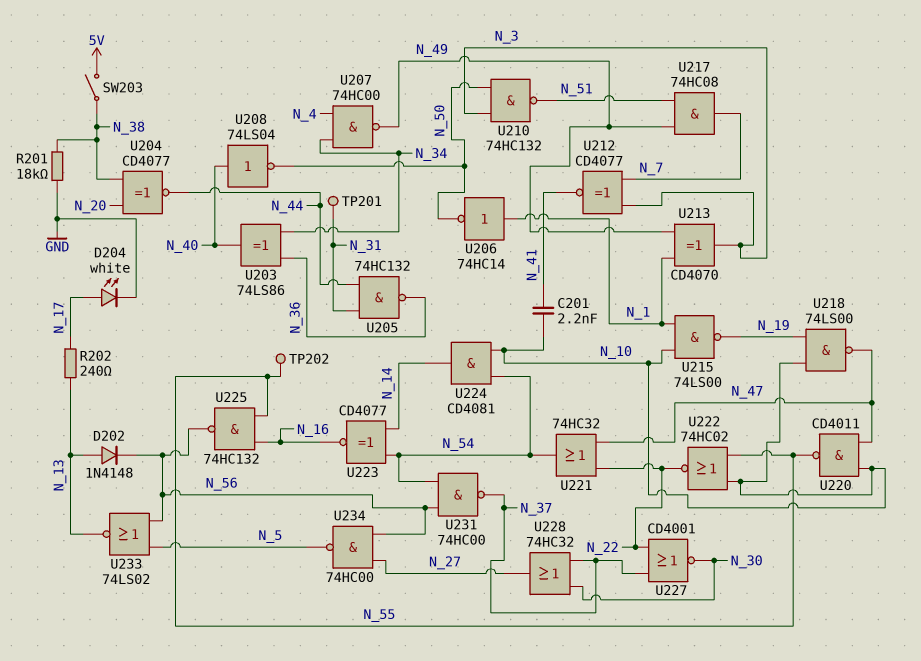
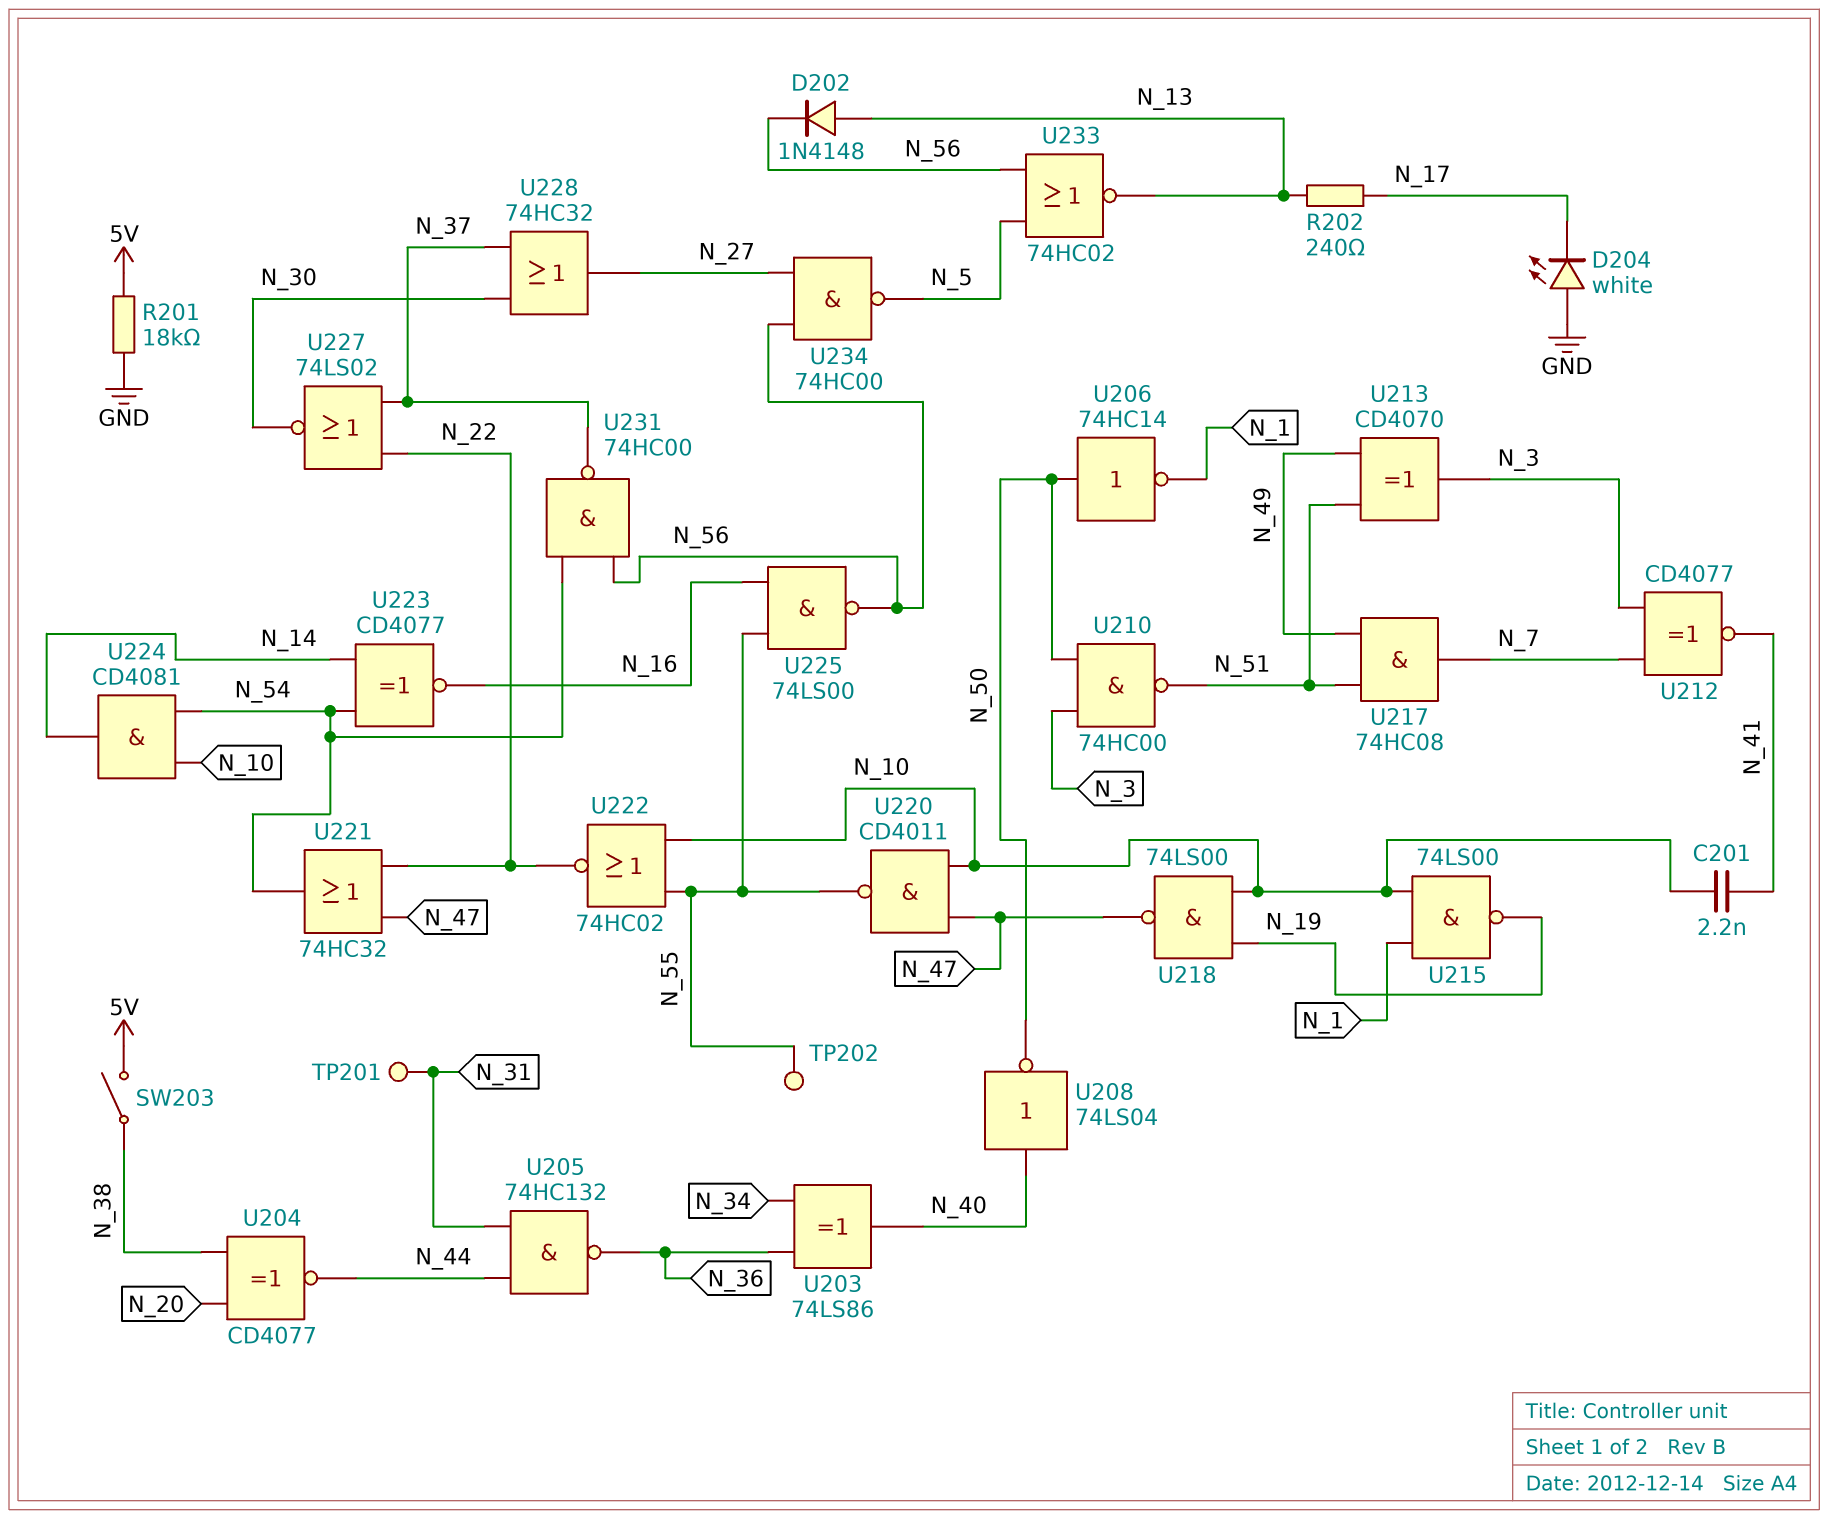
D204: LED white (A N_17, K GND) -> LED white (A GND, K N_17)
R201: 18k (GND, N_38) -> 18k (5V, GND)
U206: NOT 74HC14 (in N_1, out N_50) -> NOT 74HC14 (in N_50, out N_1)
U207: NAND 74HC00 (in N_4, in N_34, out N_49) -> none
U210: NAND 74HC132 (in N_3, in N_50, out N_51) -> NAND 74HC00 (in N_3, in N_50, out N_51)
U213: XOR CD4070 (in N_1, in N_49, out N_3) -> XOR CD4070 (in N_49, in N_51, out N_3)
U225: NAND 74HC132 (in N_16, in N_55, out N_56) -> NAND 74LS00 (in N_16, in N_55, out N_56)
U227: NOR CD4001 (in N_22, in N_37, out N_30) -> NOR 74LS02 (in N_22, in N_37, out N_30)
U233: NOR 74LS02 (in N_5, in N_56, out N_13) -> NOR 74HC02 (in N_5, in N_56, out N_13)

